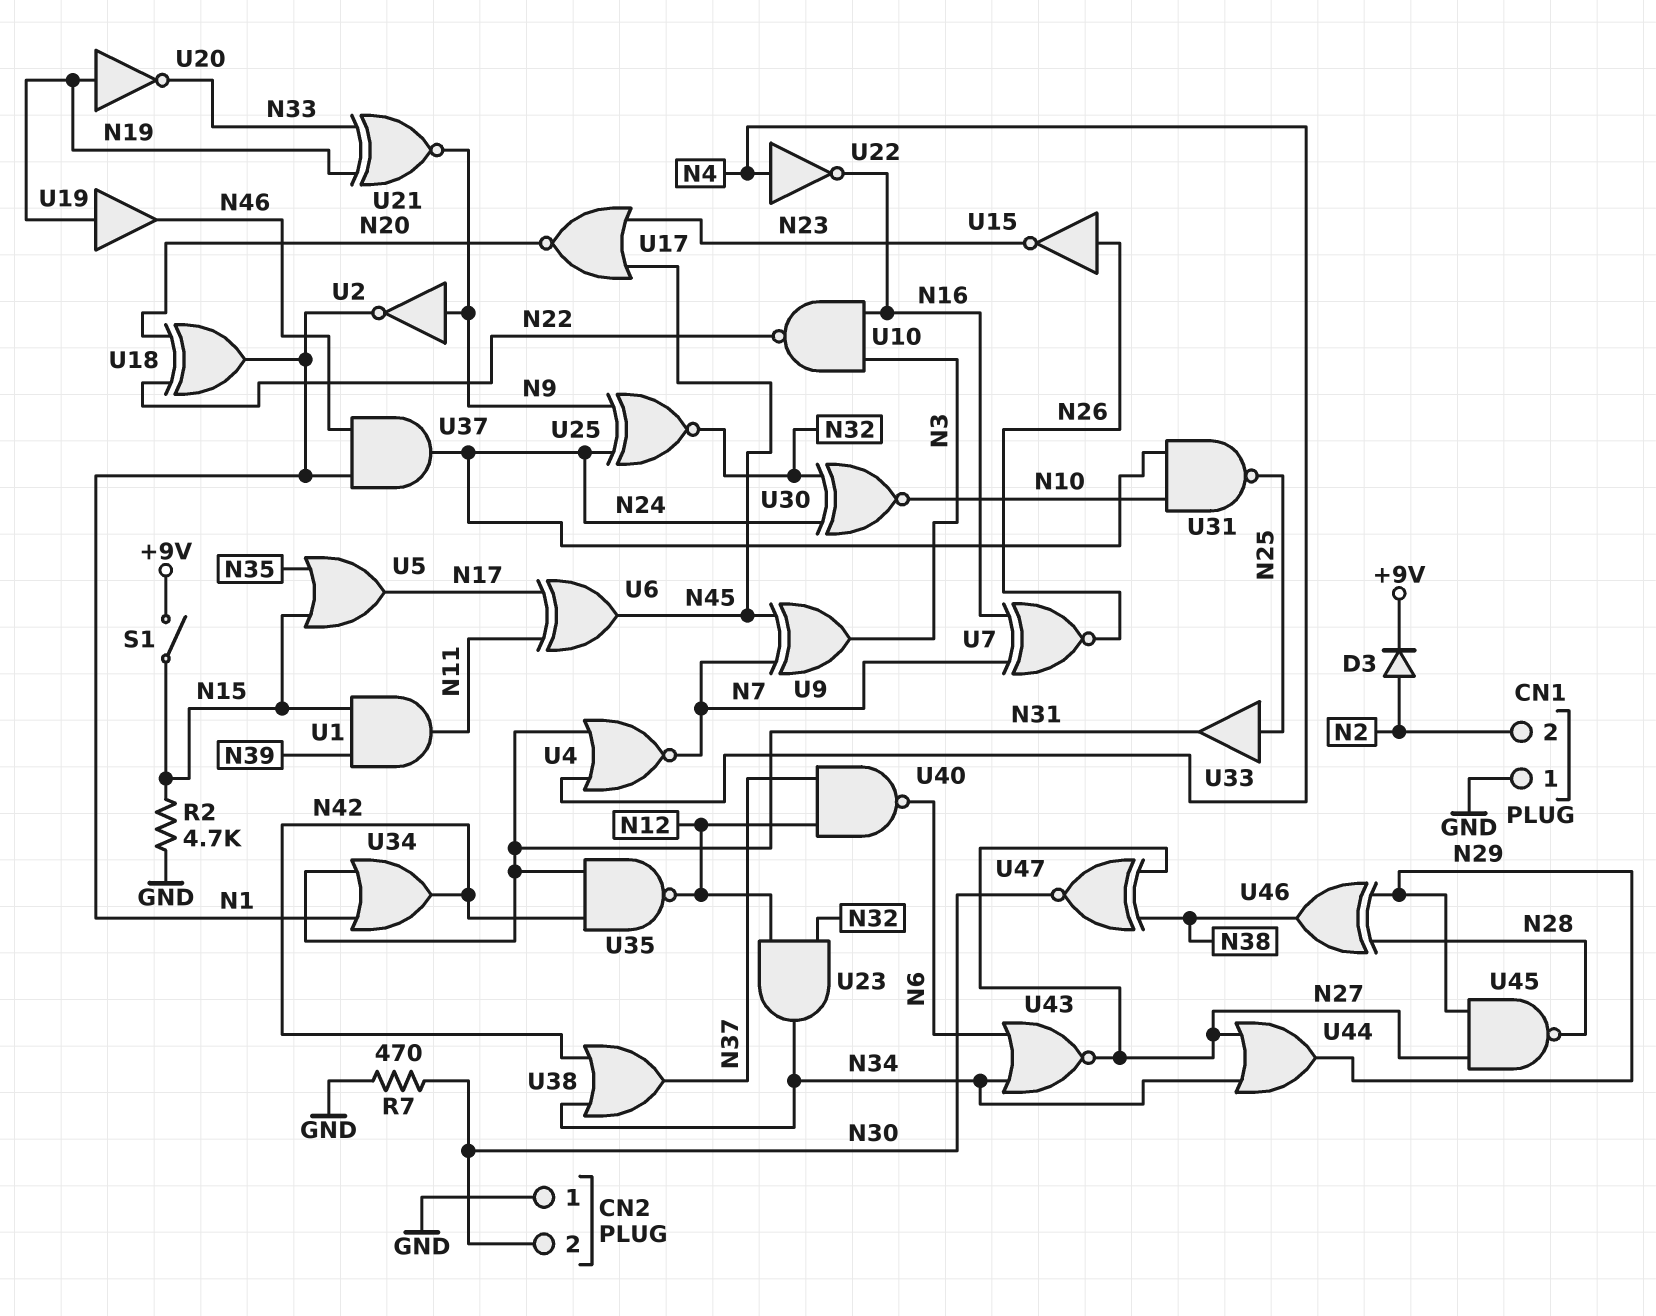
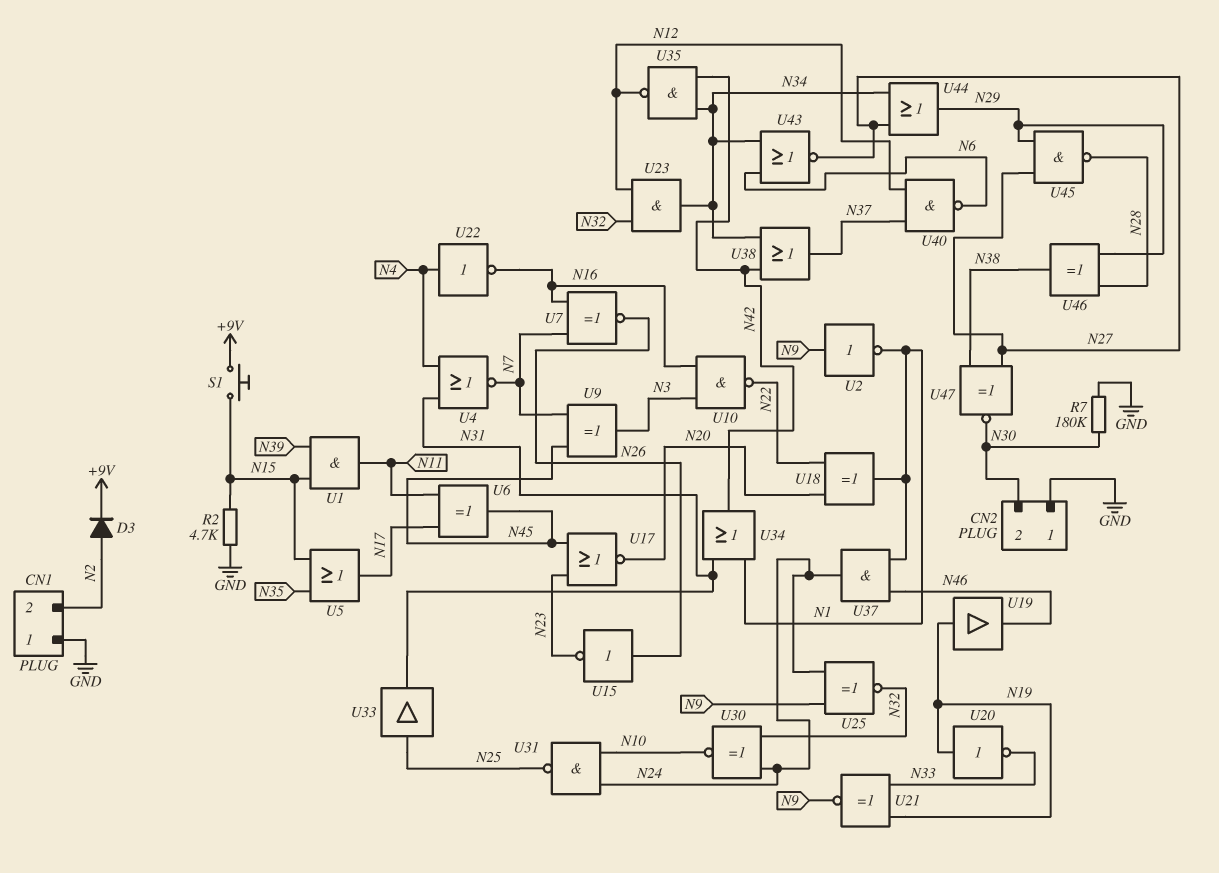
R7: 470 (GND, N30) -> 180k (GND, N30)
S1: switch (+9V, N15) -> button (+9V, N15)
U35: NAND (in N31, in N42, out N12) -> NAND (in N34, in N42, out N12)

